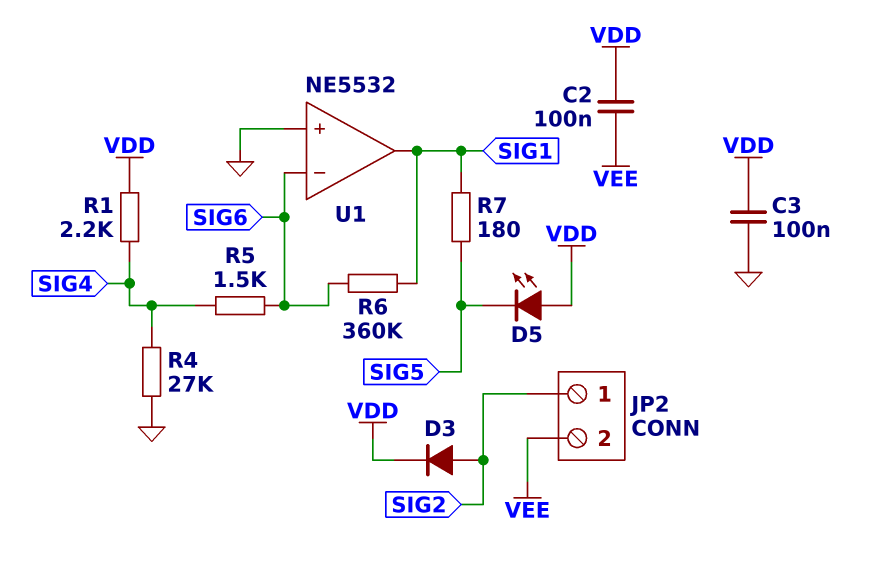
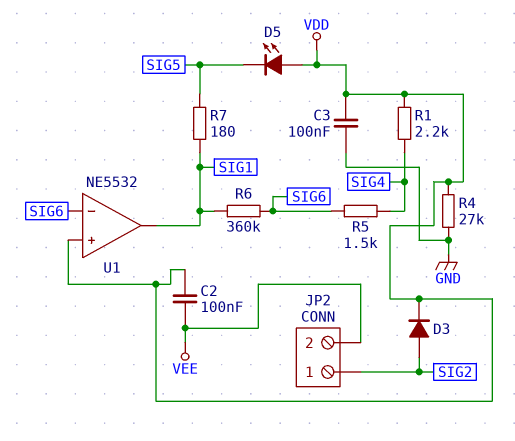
R4: 27k (GND, SIG4) -> 27k (GND, VDD)
U1 pin in+: GND -> VDD

